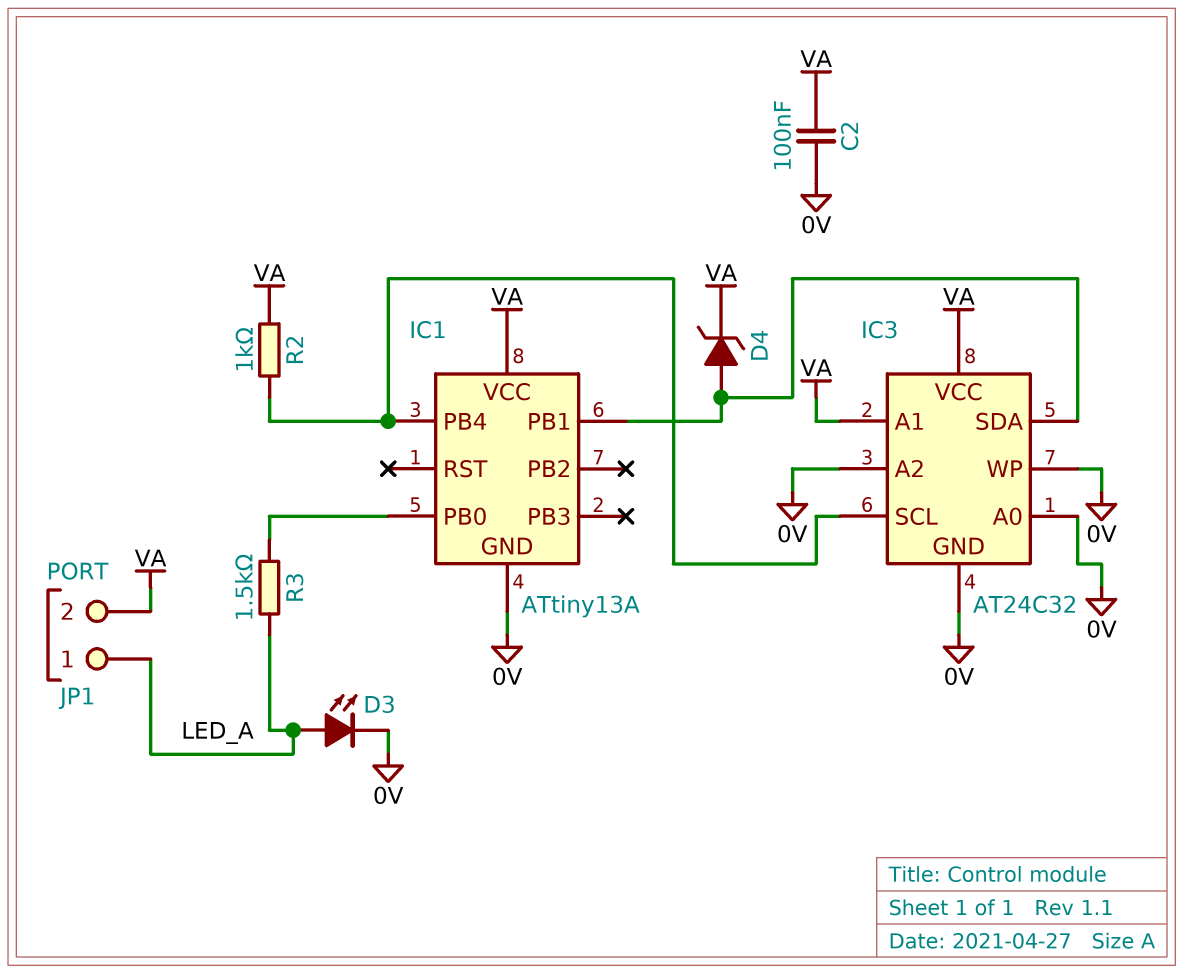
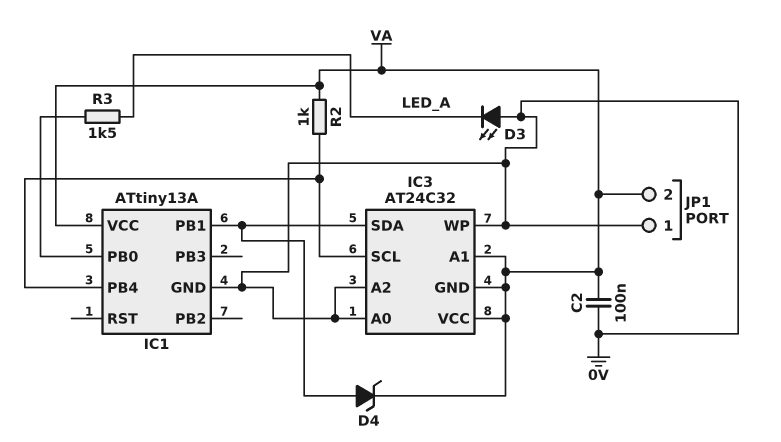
D3: LED (A LED_A, K 0V) -> LED (A 0V, K LED_A)
IC3 pin GND: 0V -> VA
JP1 pin 1: LED_A -> 0V

